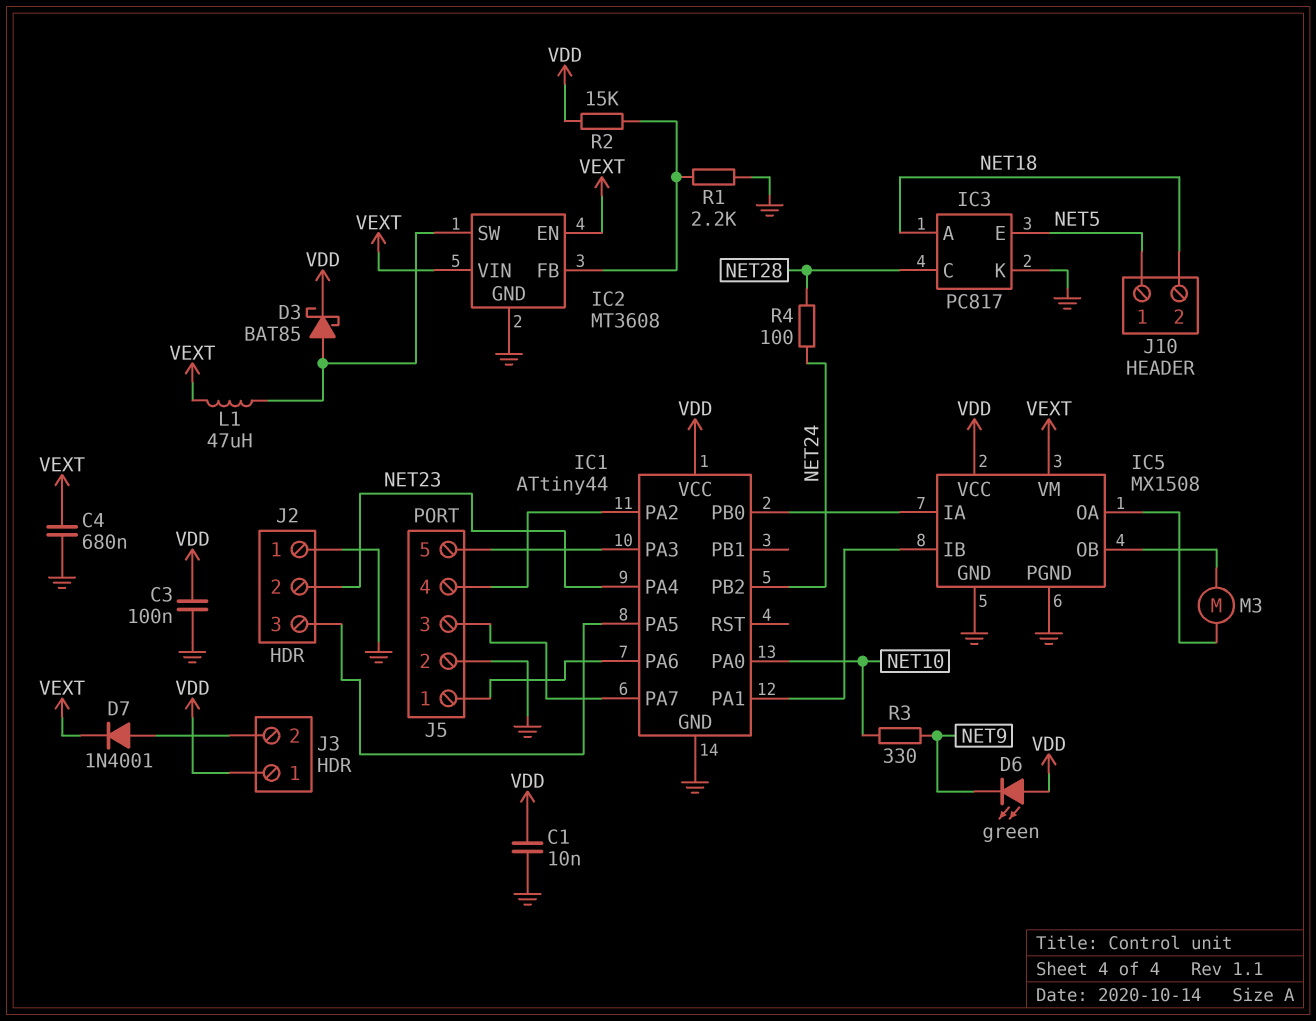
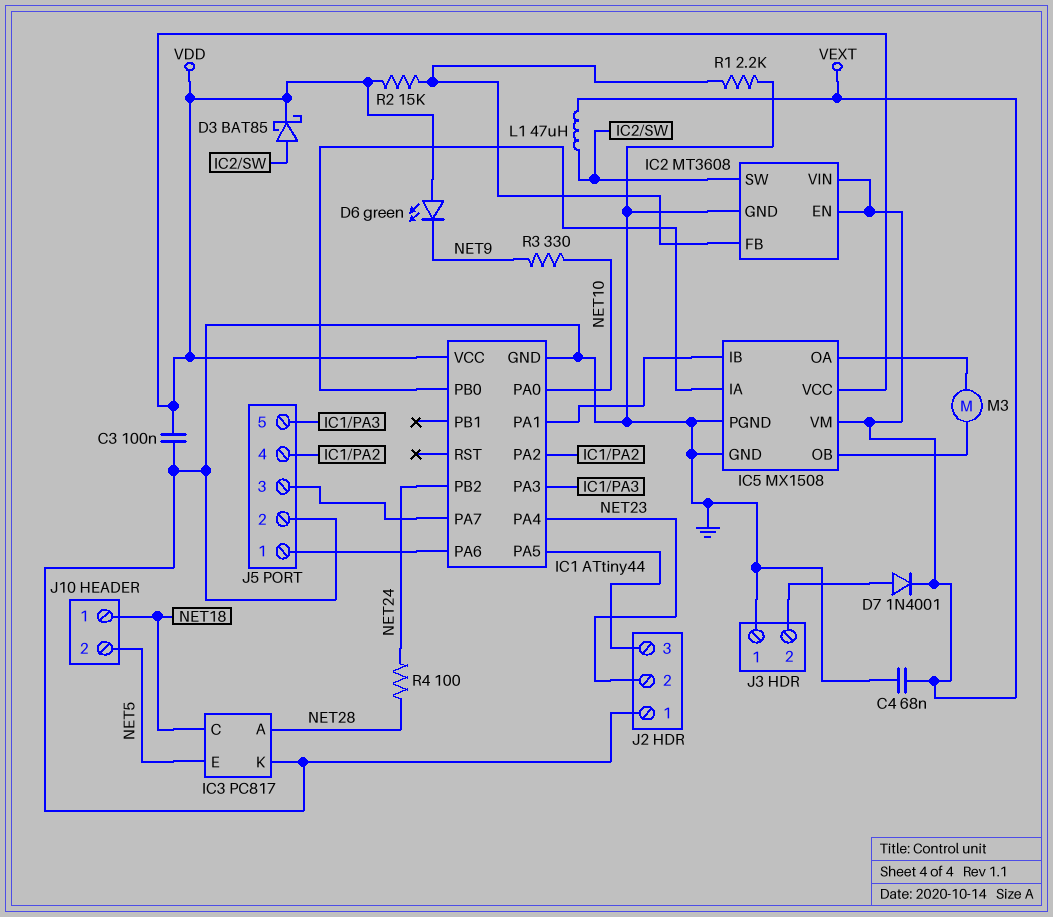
C1: 10nF (GND, VDD) -> none
C4: 680nF (GND, VEXT) -> 68nF (GND, VEXT)
IC3 pin A: NET18 -> NET28
IC3 pin C: NET28 -> NET18
J3 pin 1: VDD -> GND
J10 pin 1: NET5 -> NET18
J10 pin 2: NET18 -> NET5

